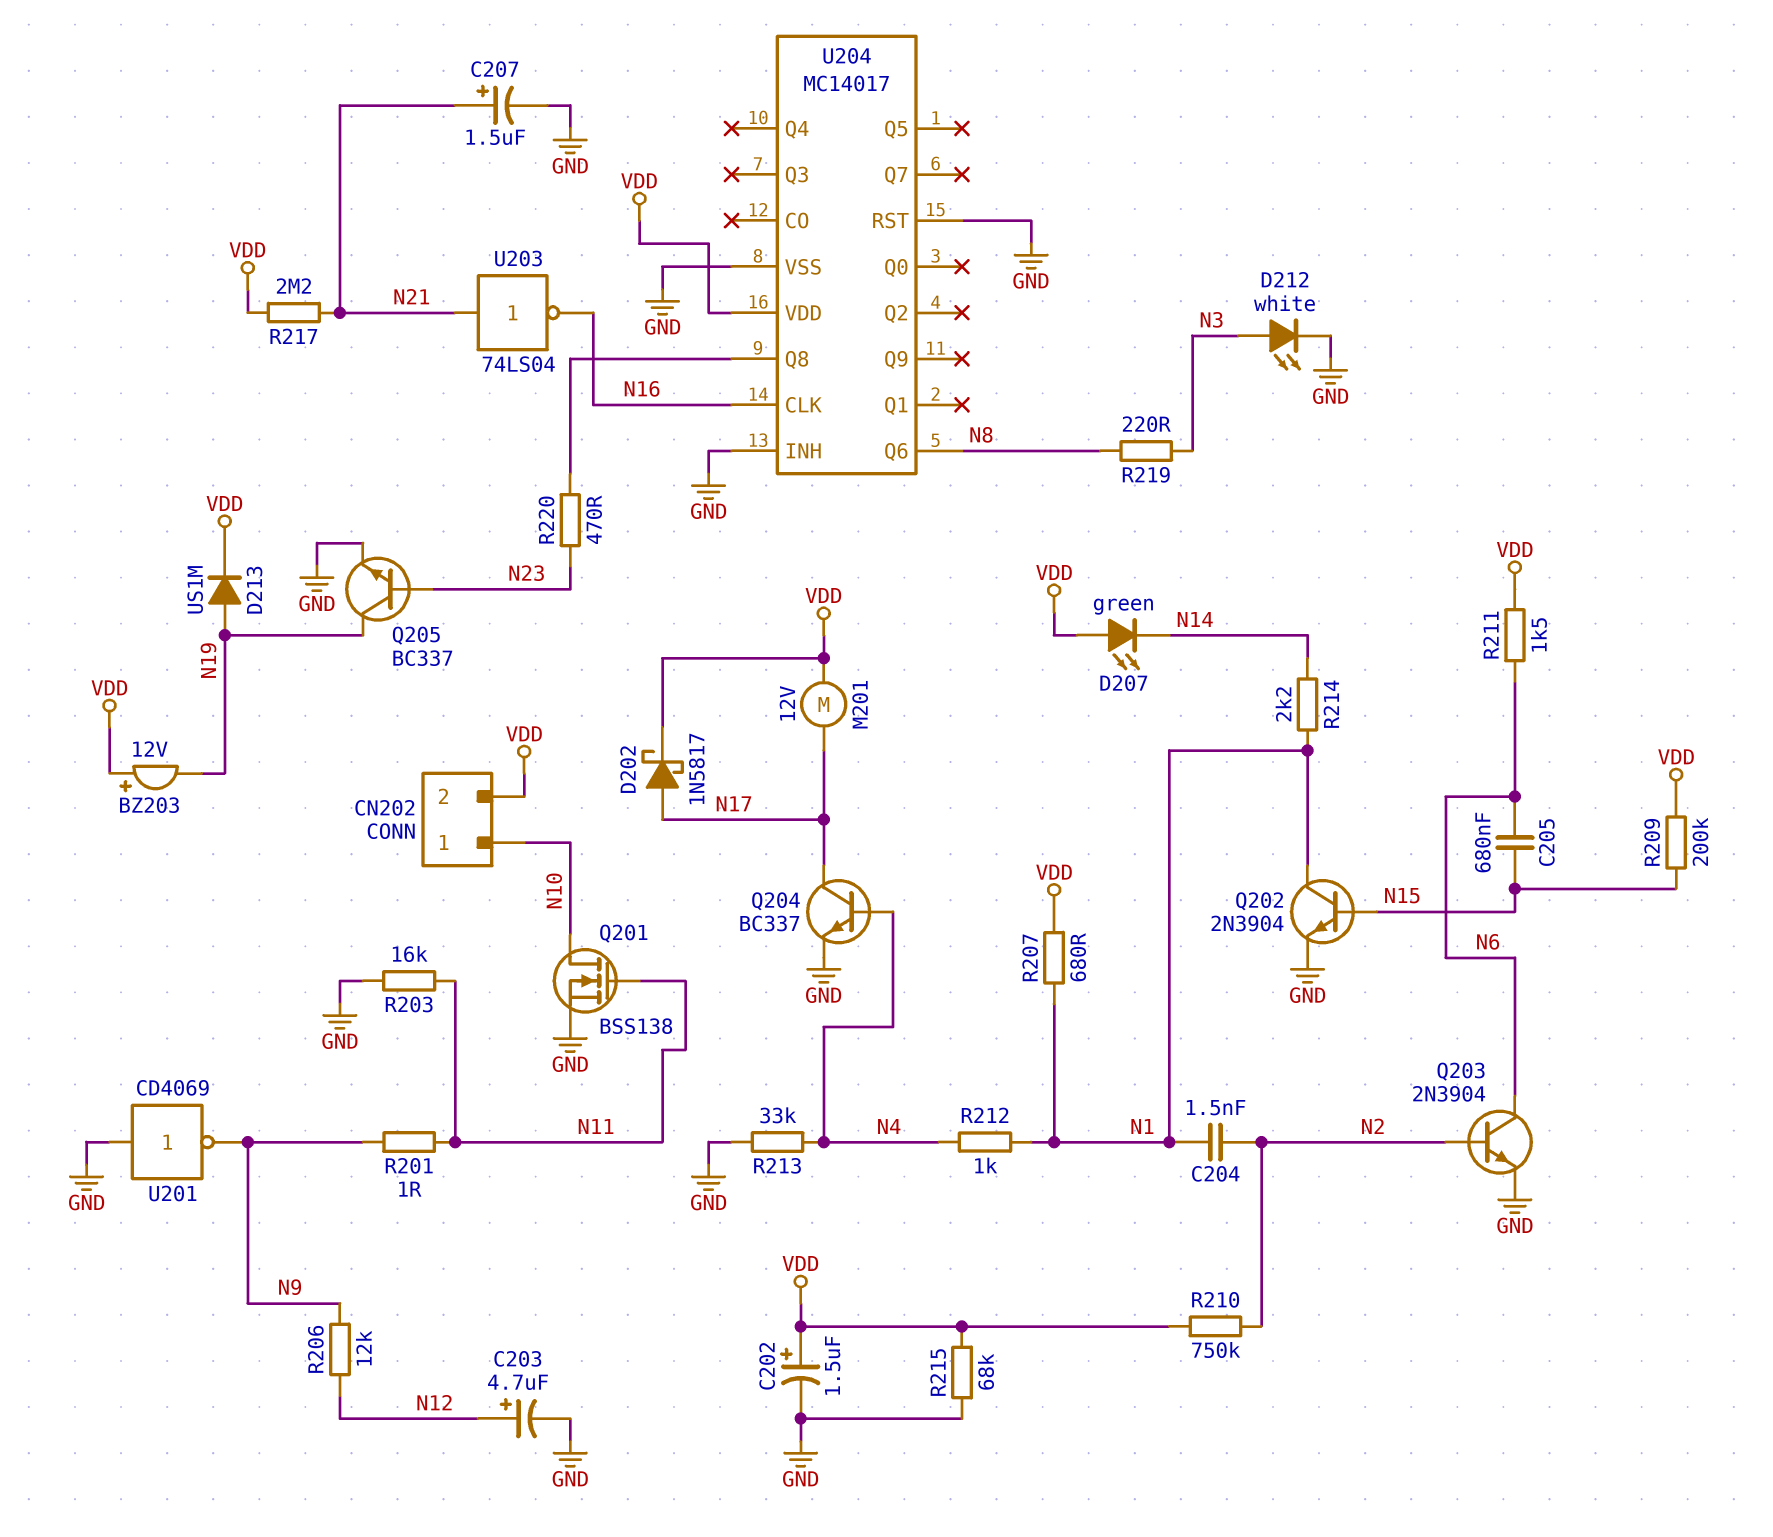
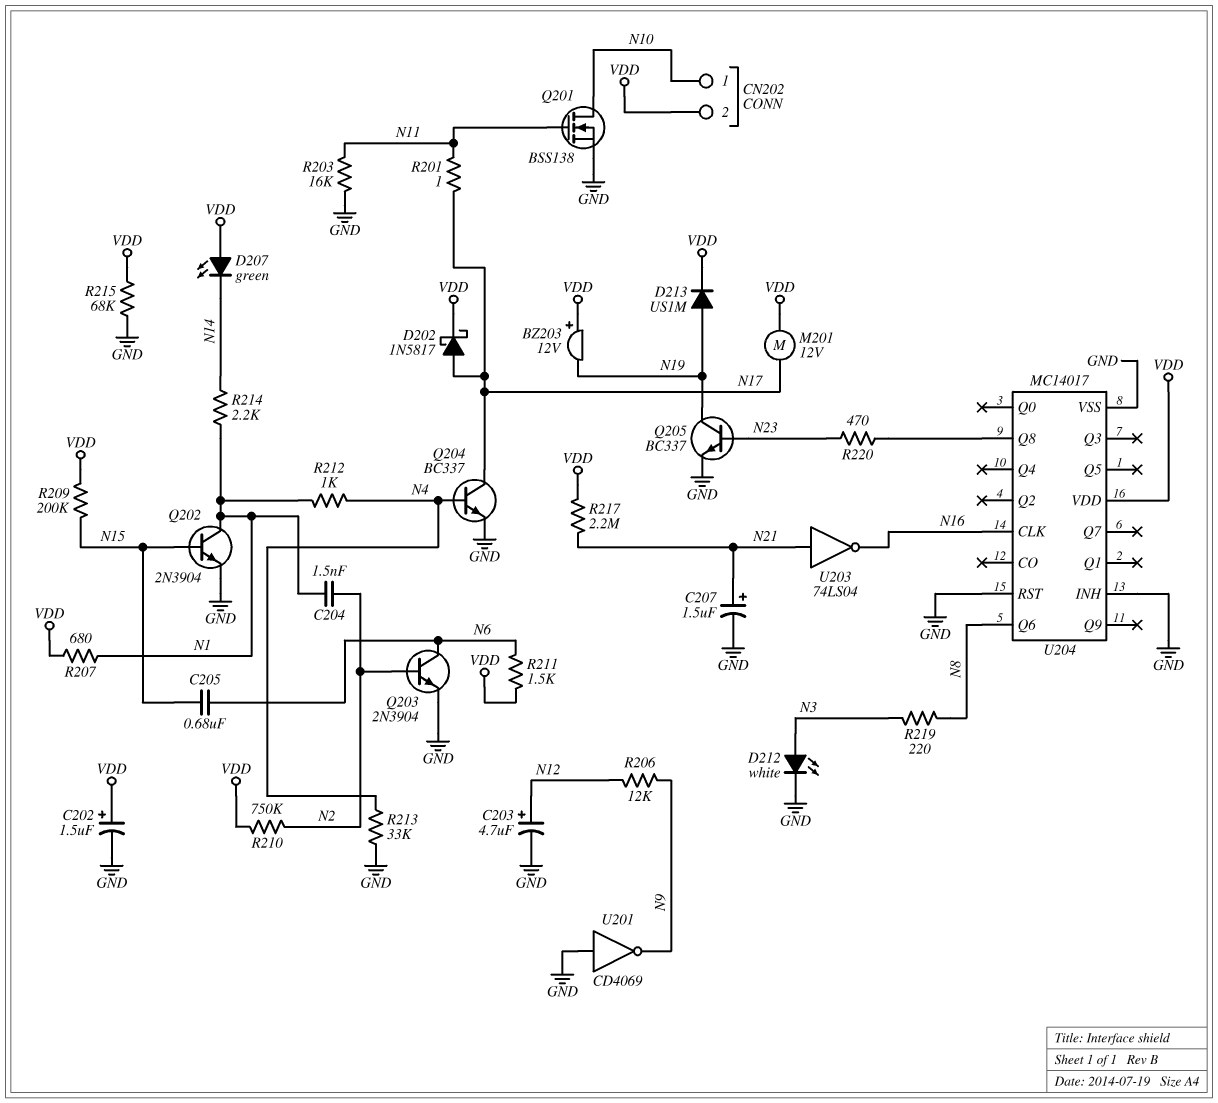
R201: 1 (N9, N11) -> 1 (N11, N17)

